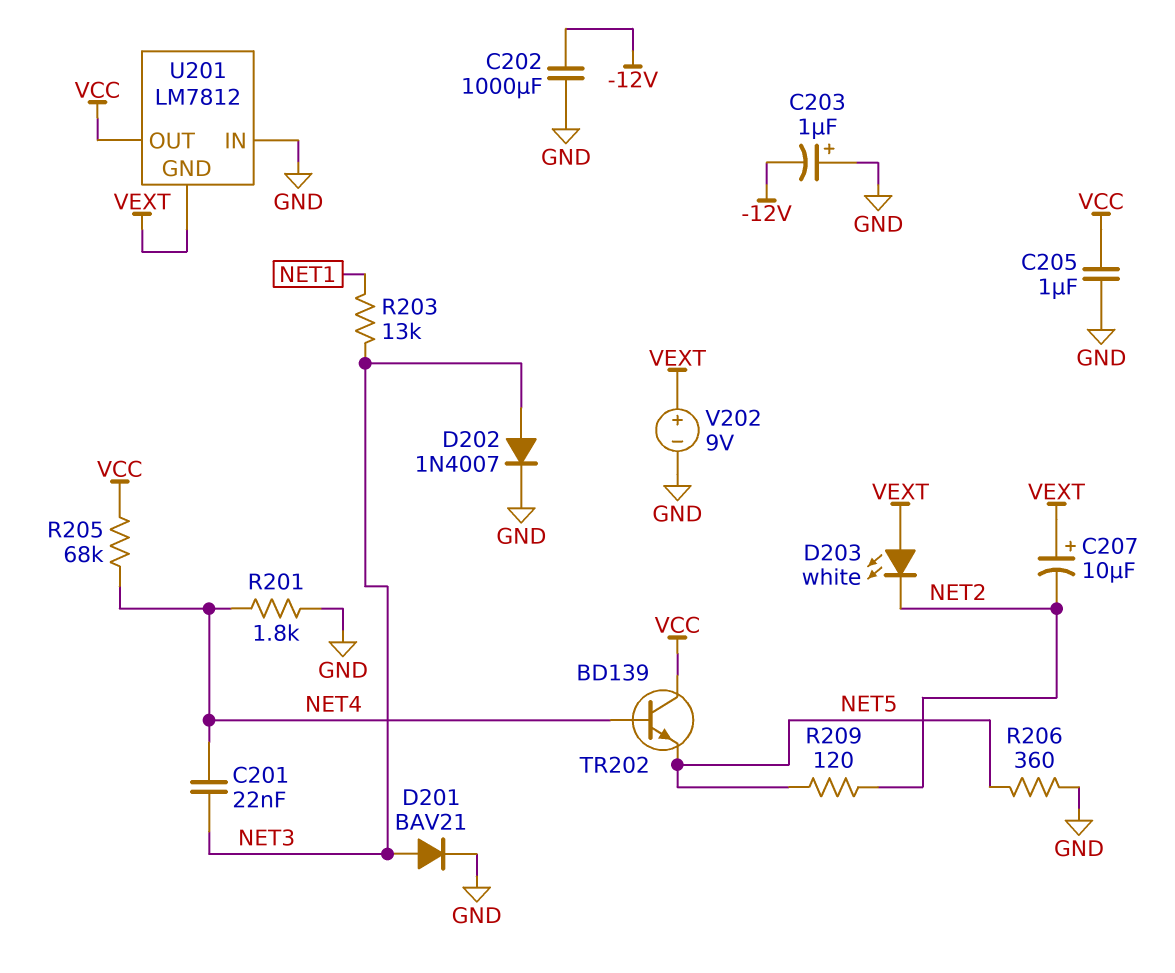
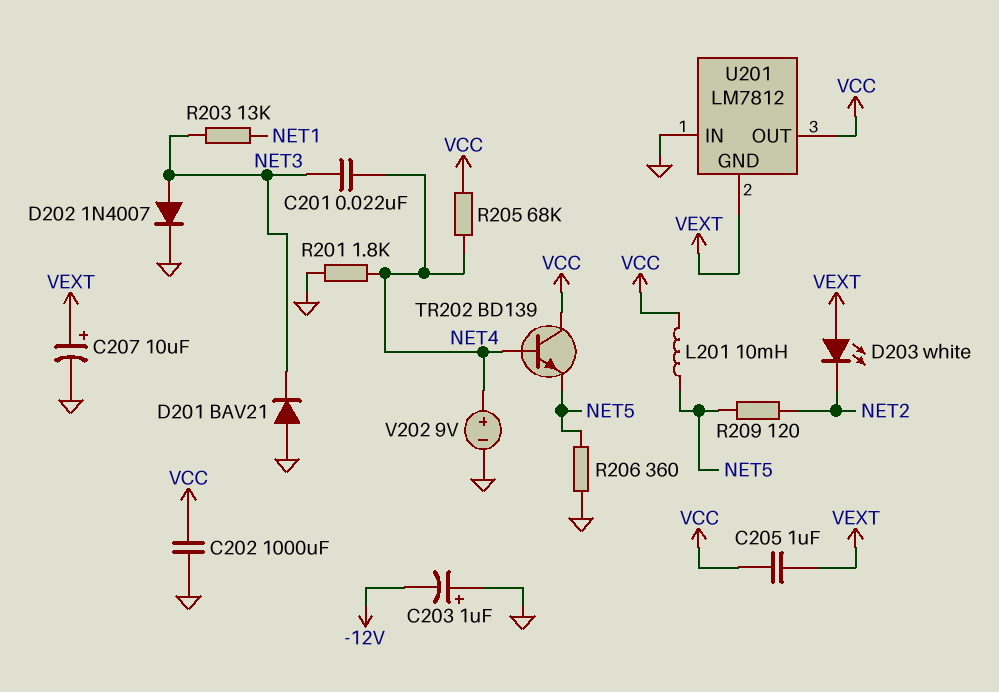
C202: 1000uF (-12V, GND) -> 1000uF (GND, VCC)
C205: 1uF (GND, VCC) -> 1uF (VCC, VEXT)
C207: 10uF (plus VEXT, minus NET2) -> 10uF (plus VEXT, minus GND)
D201: diode BAV21 (A NET3, K GND) -> diode BAV21 (A GND, K NET3)
L201: none -> 10mH (NET5, VCC)
V202: 9V (plus VEXT, minus GND) -> 9V (plus NET4, minus GND)

